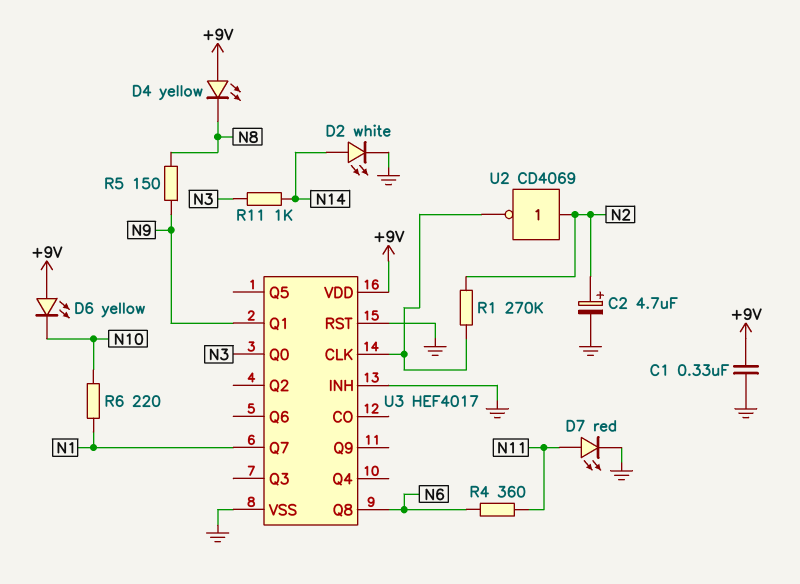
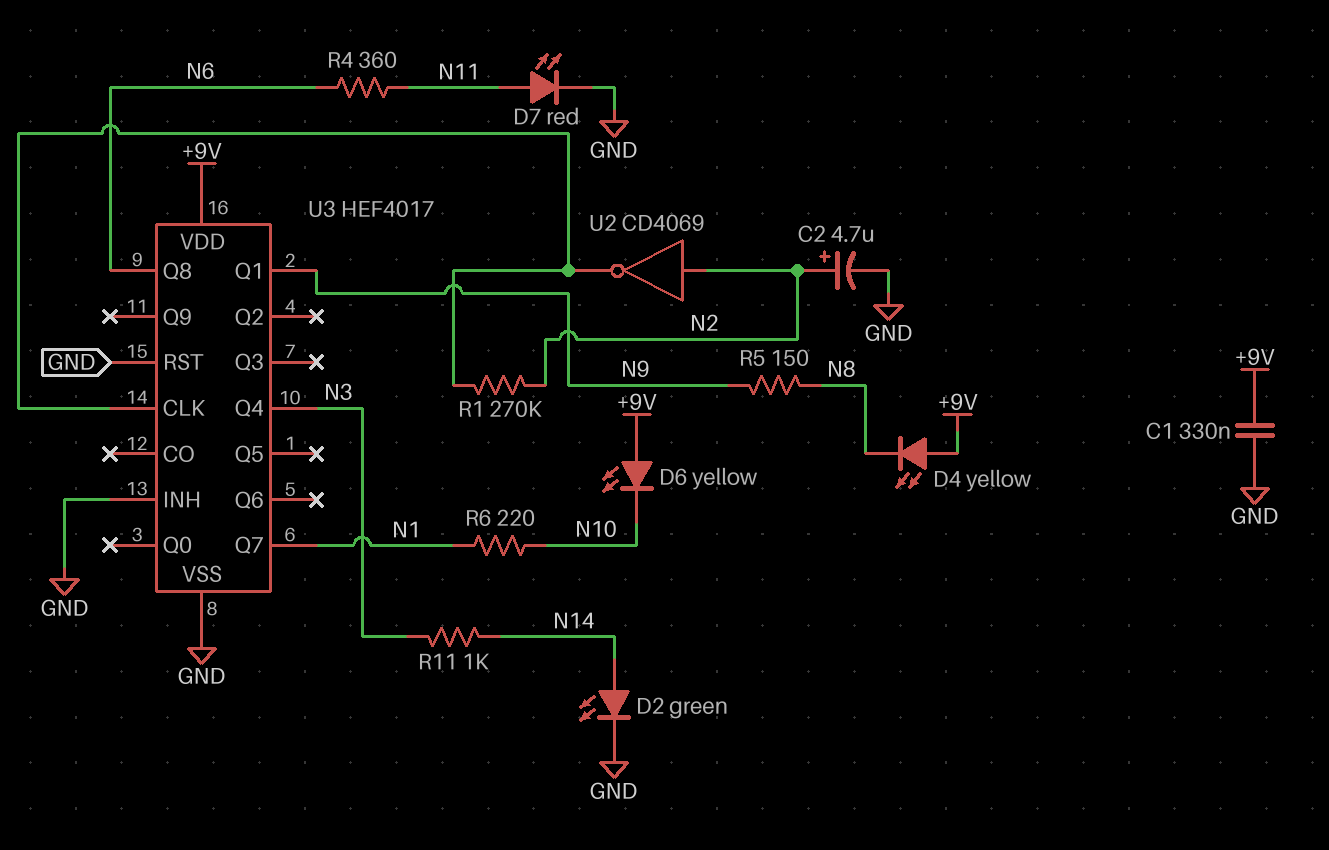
D2: LED white (A N14, K GND) -> LED green (A N14, K GND)
U3 pin Q0: N3 -> none
U3 pin Q4: none -> N3

